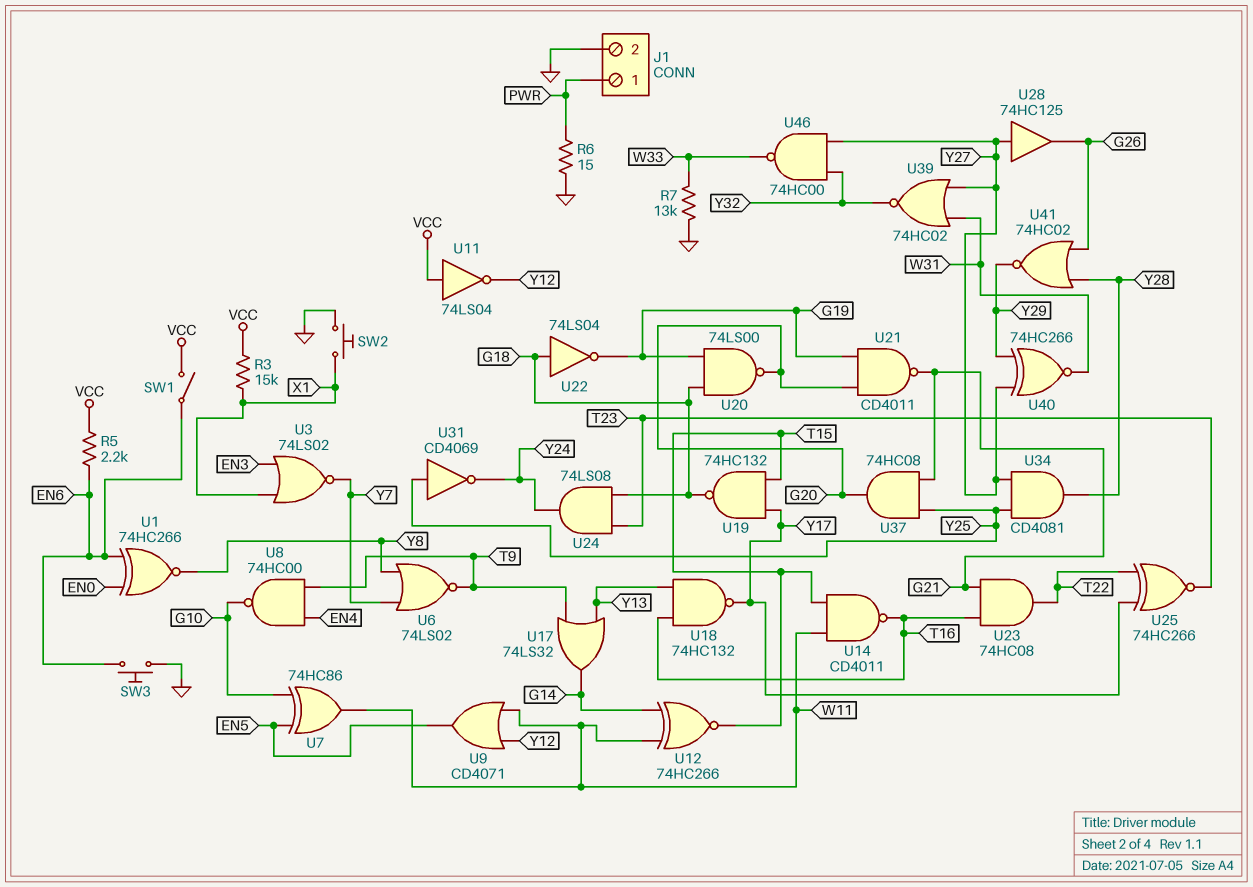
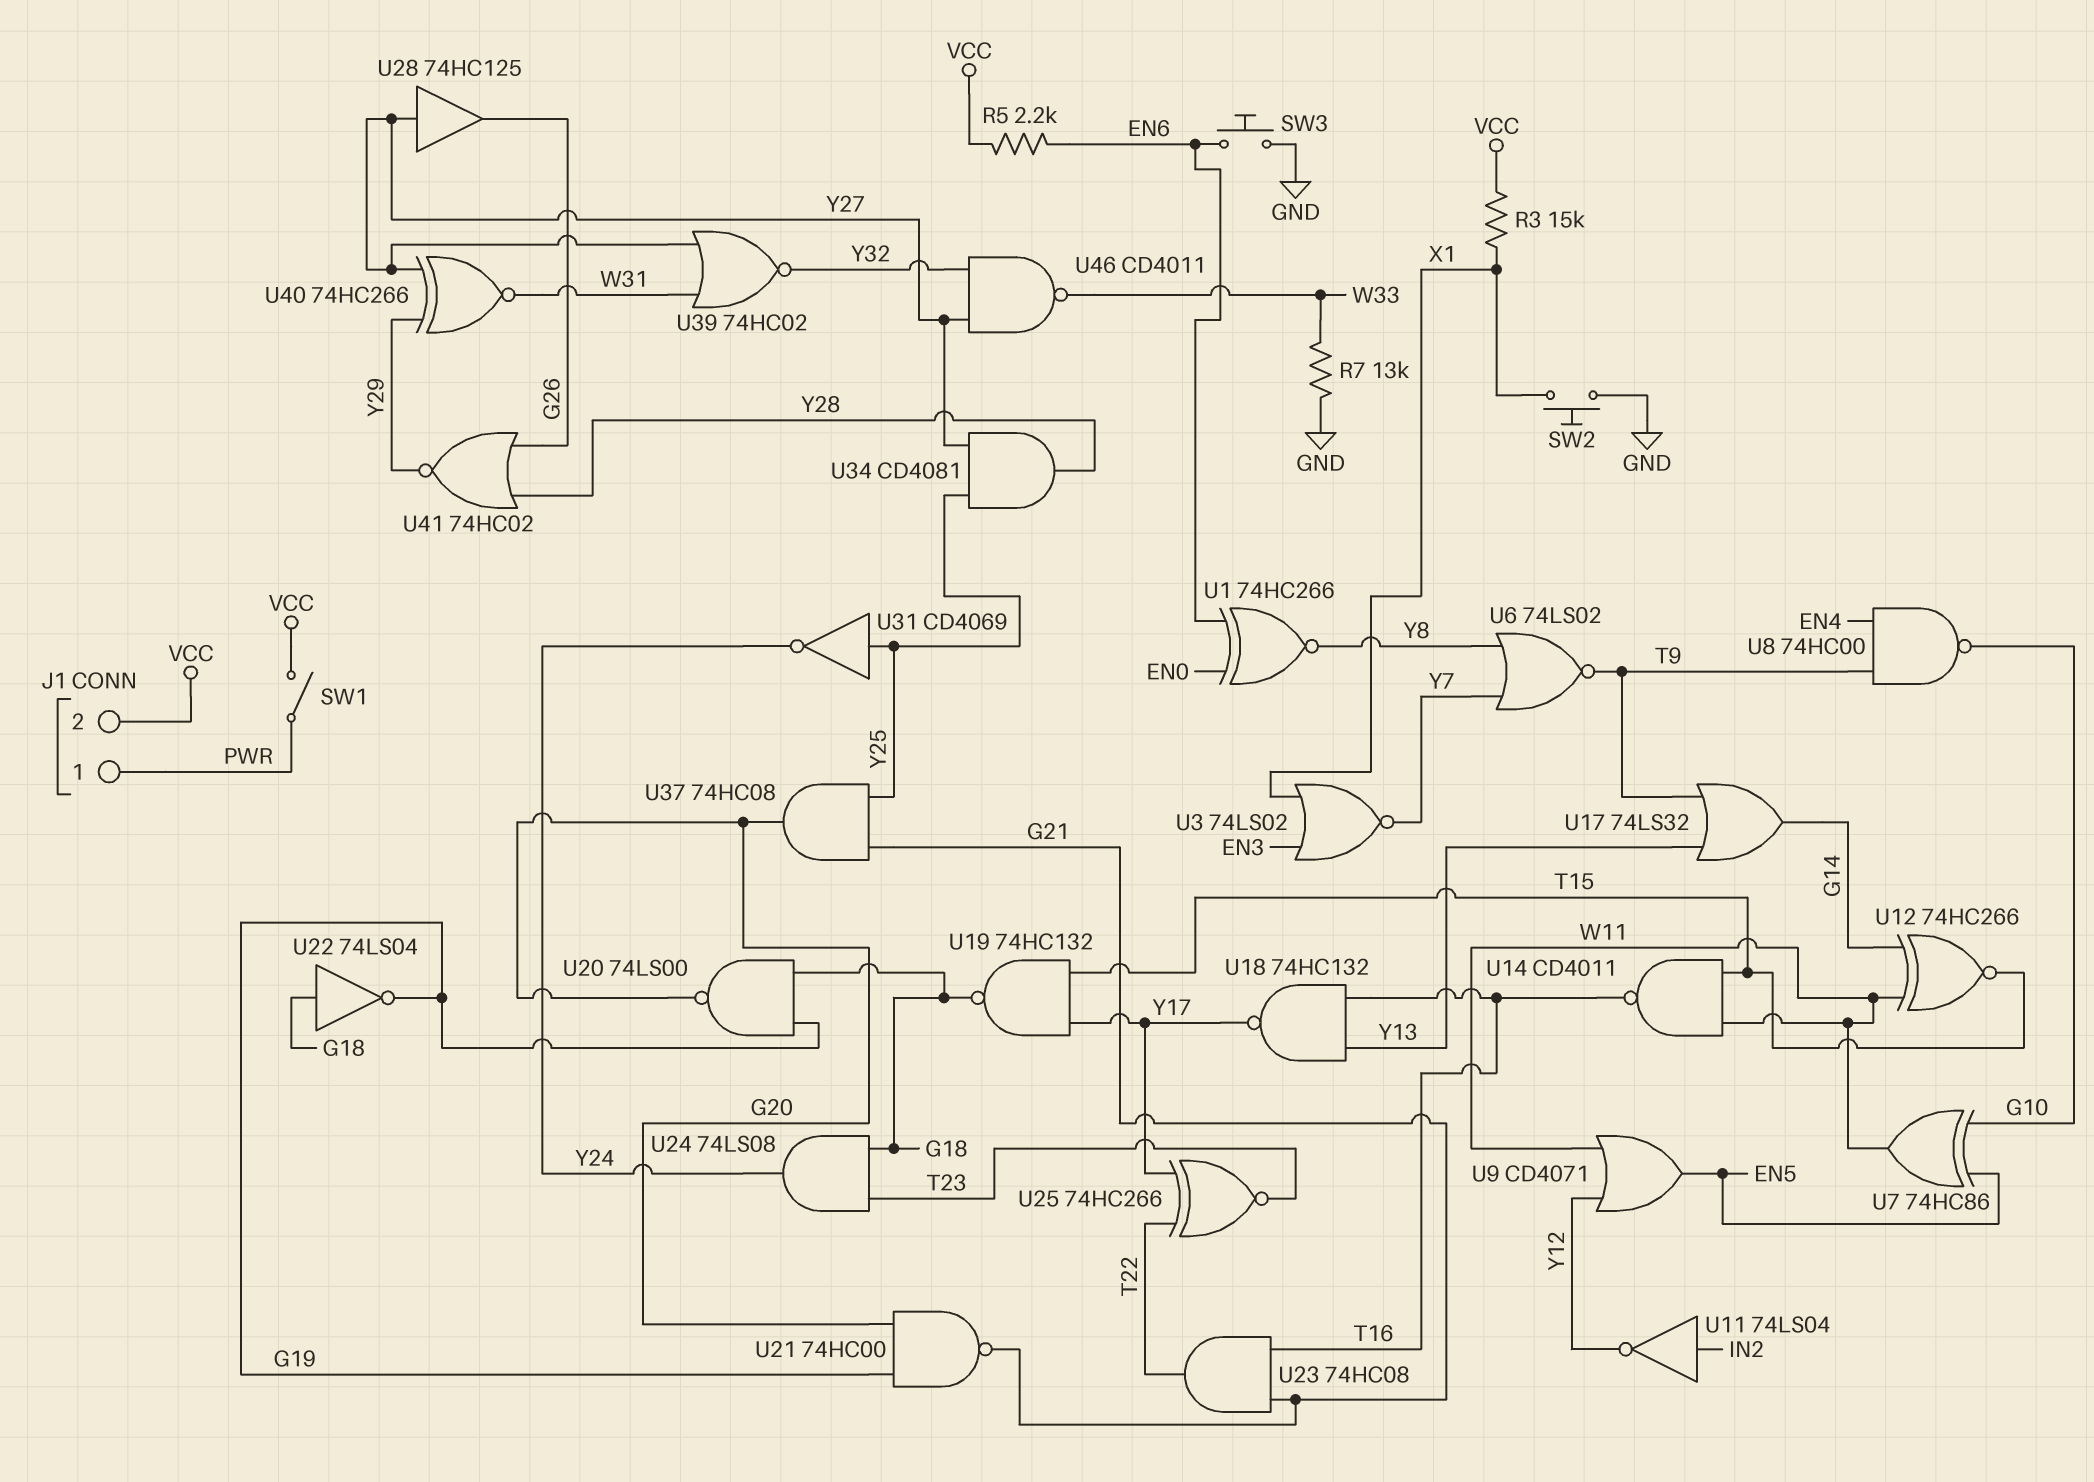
J1 pin 2: GND -> VCC
R6: 15 (GND, PWR) -> none
SW1: switch (EN6, VCC) -> switch (PWR, VCC)
U11: NOT 74LS04 (in VCC, out Y12) -> NOT 74LS04 (in IN2, out Y12)
U21: NAND CD4011 (in G19, in G20, out G21) -> NAND 74HC00 (in G19, in G20, out G21)
U46: NAND 74HC00 (in Y27, in Y32, out W33) -> NAND CD4011 (in Y27, in Y32, out W33)

